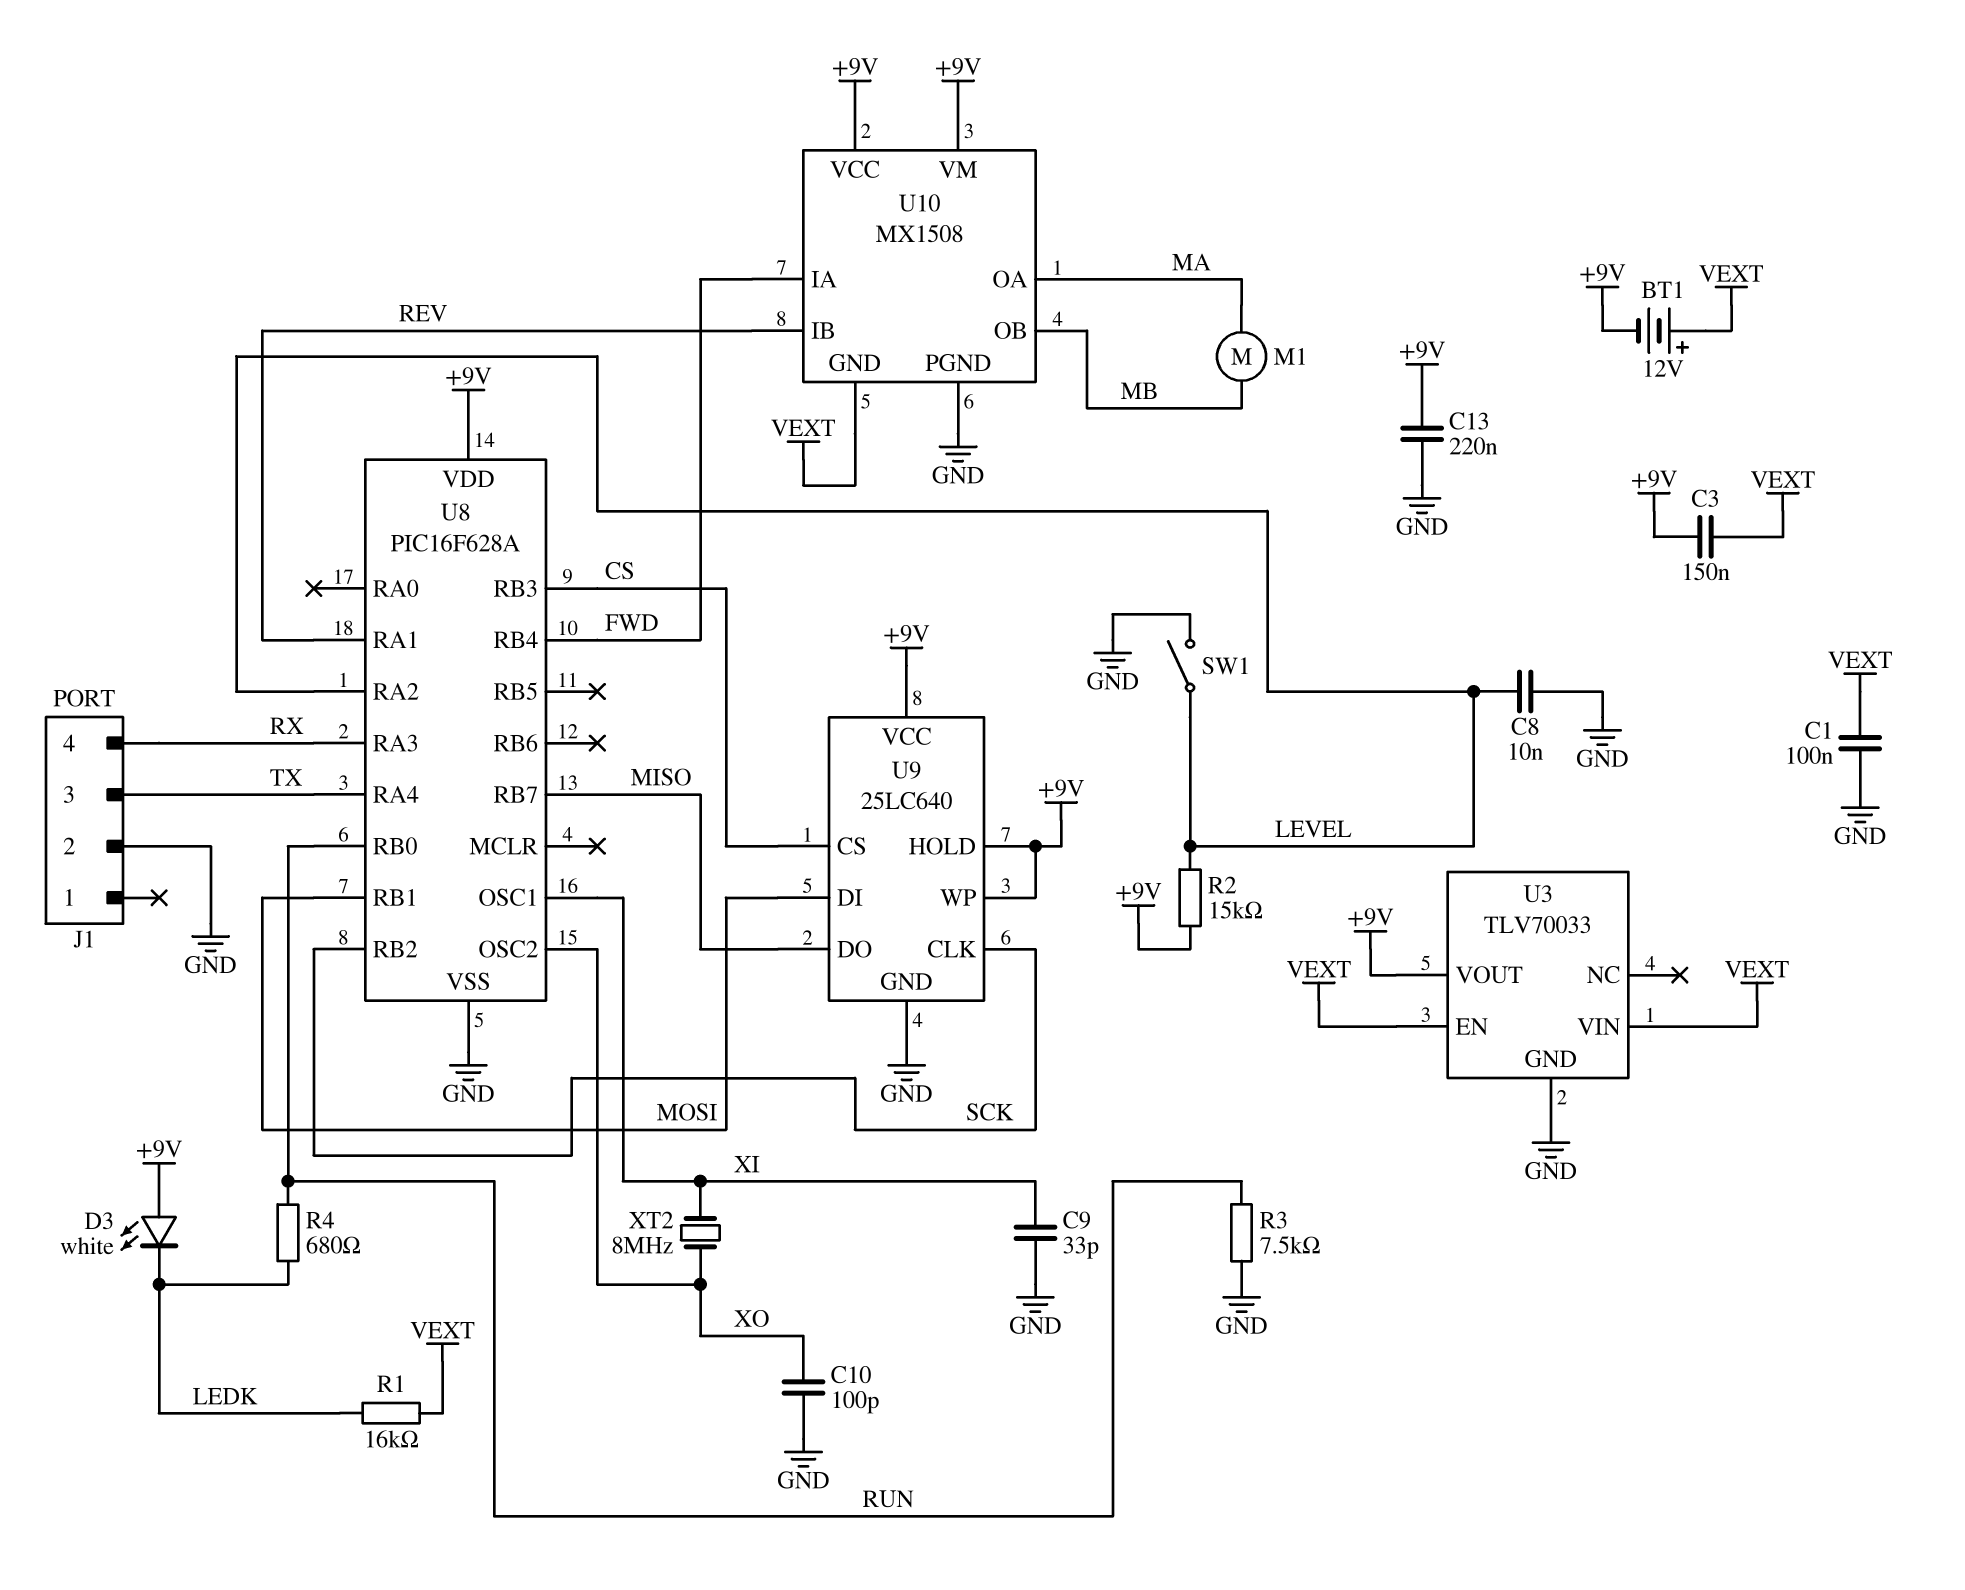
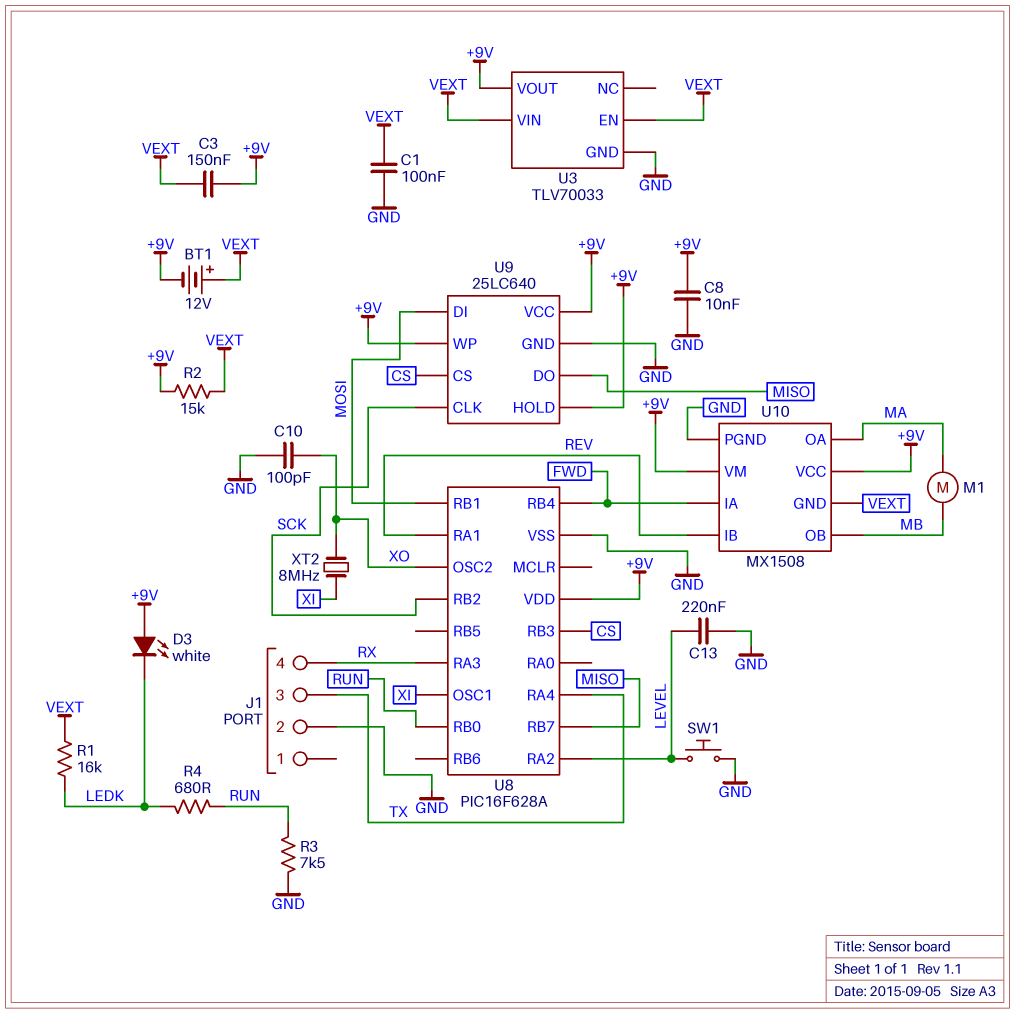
C8: 10nF (GND, LEVEL) -> 10nF (+9V, GND)
C9: 33pF (GND, XI) -> none
C13: 220nF (+9V, GND) -> 220nF (GND, LEVEL)
R2: 15k (+9V, LEVEL) -> 15k (+9V, VEXT)
SW1: switch (GND, LEVEL) -> button (GND, LEVEL)

